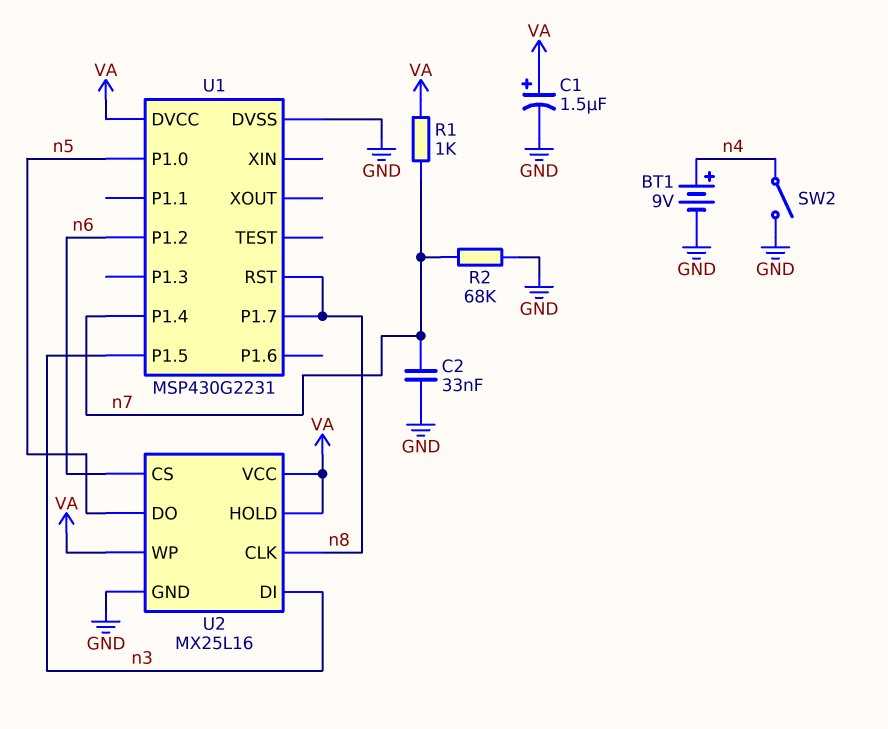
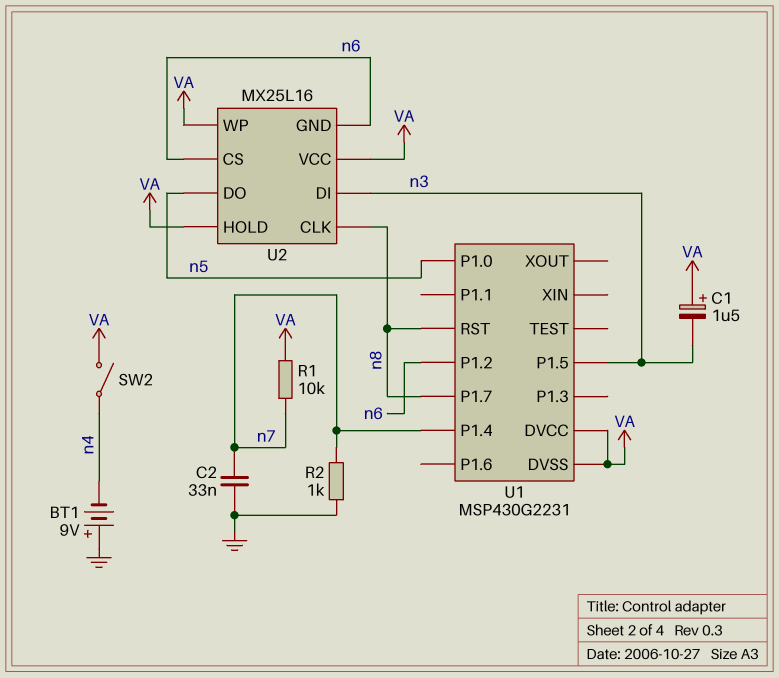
BT1: 9V (plus n4, minus GND) -> 9V (plus GND, minus n4)
C1: 1.5uF (plus VA, minus GND) -> 1.5uF (plus VA, minus n3)
R1: 1k (VA, n7) -> 10k (VA, n7)
R2: 68k (GND, n7) -> 1k (GND, n7)
SW2: switch (GND, n4) -> switch (VA, n4)
U1 pin DVSS: GND -> VA
U2 pin GND: GND -> n6

